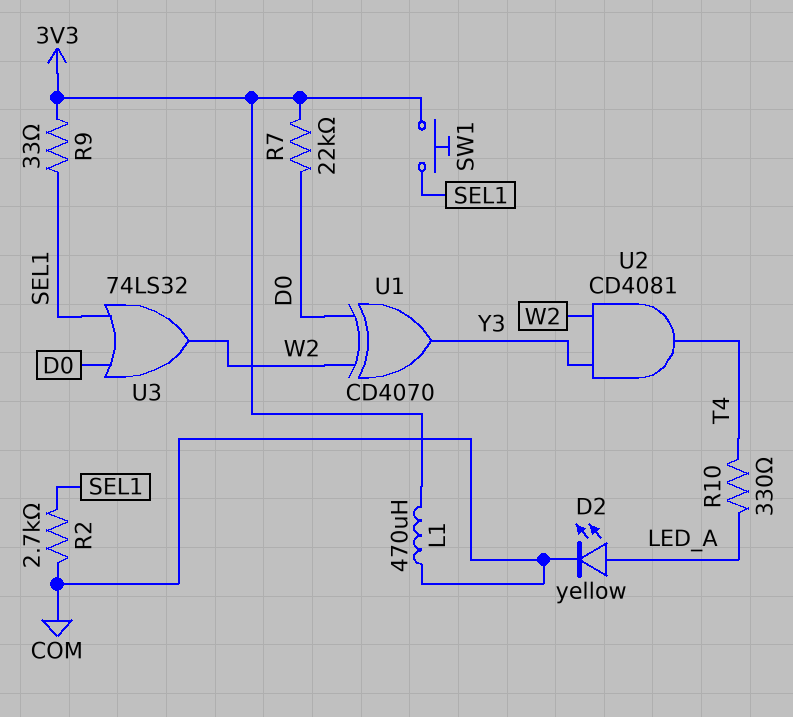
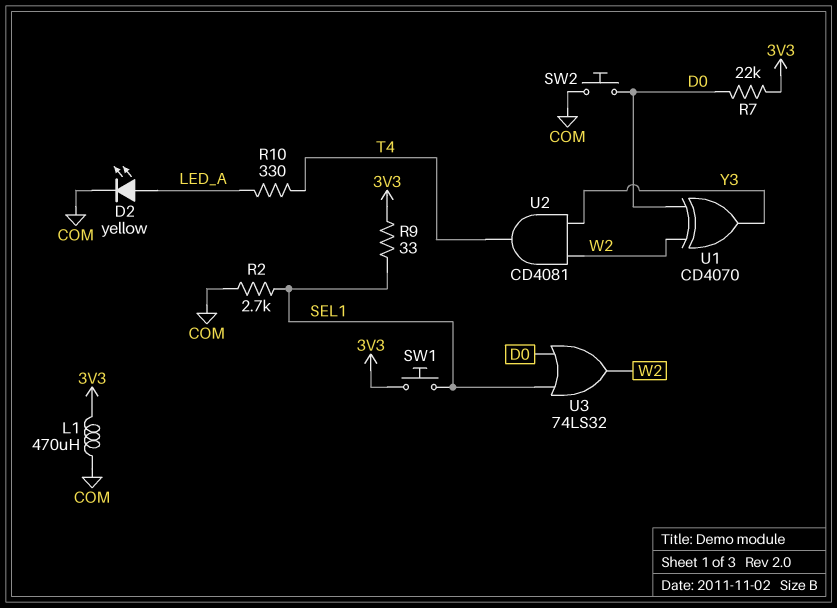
SW2: none -> button (COM, D0)

